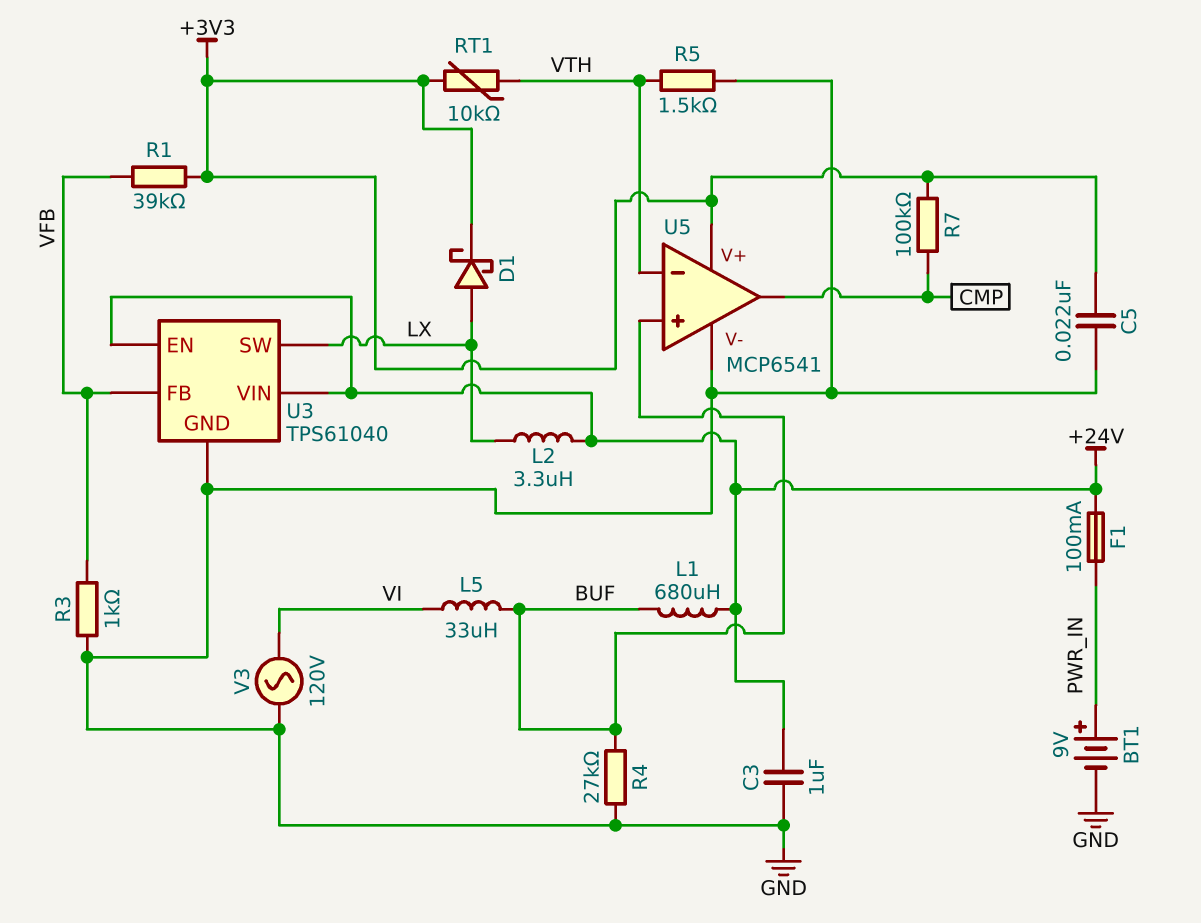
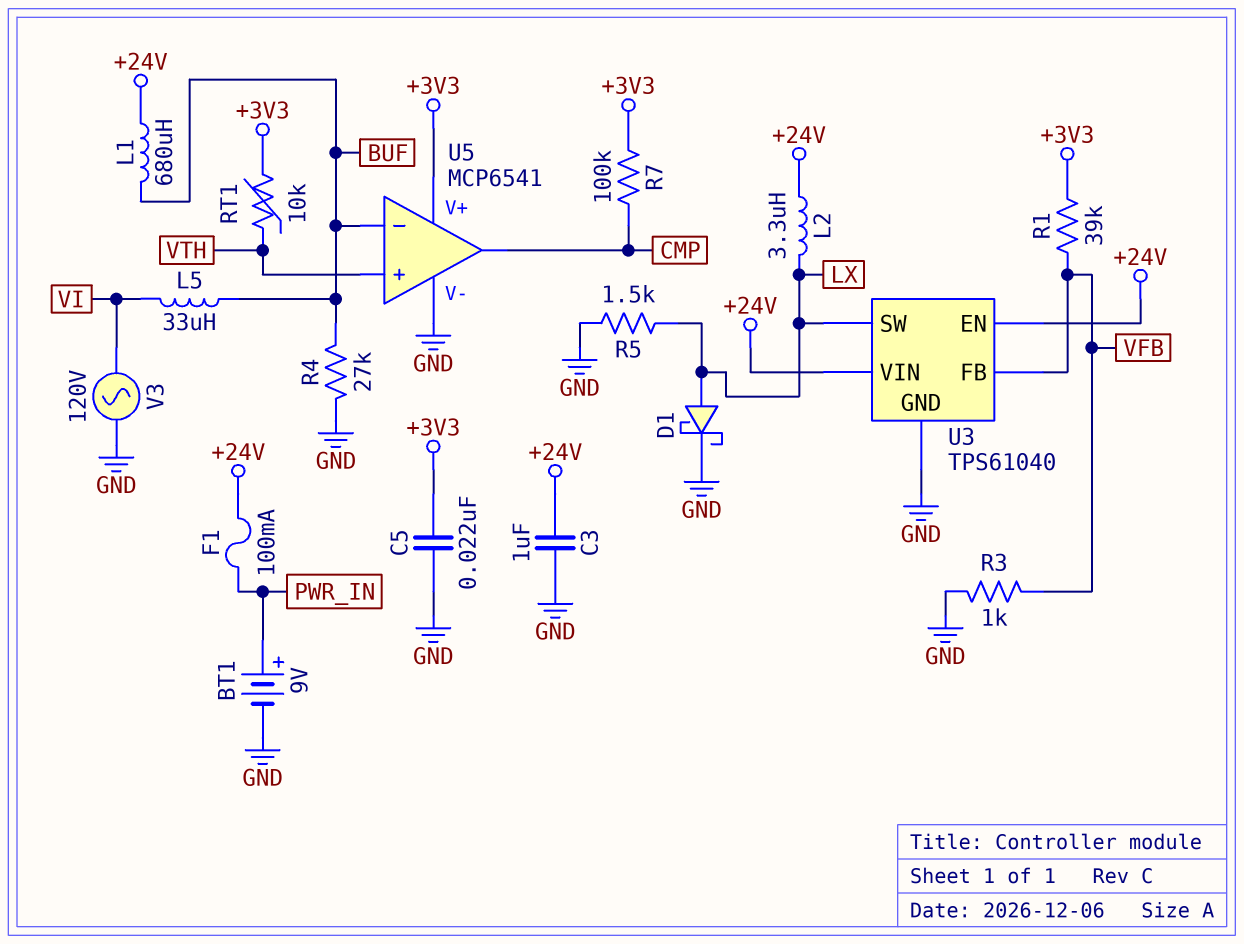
D1: schottky (A LX, K +3V3) -> schottky (A LX, K GND)
R5: 1.5k (GND, VTH) -> 1.5k (GND, LX)
U5 pin in+: BUF -> VTH
U5 pin in-: VTH -> BUF

